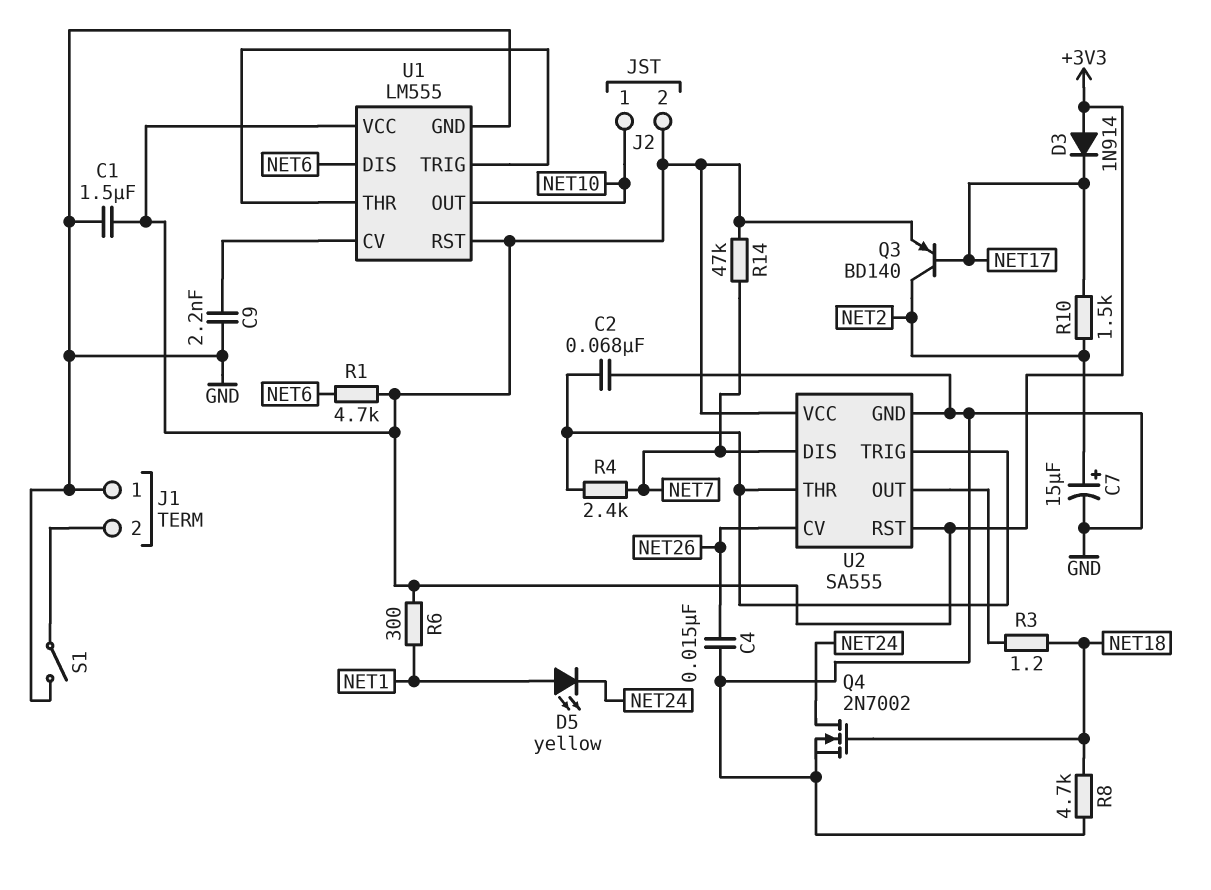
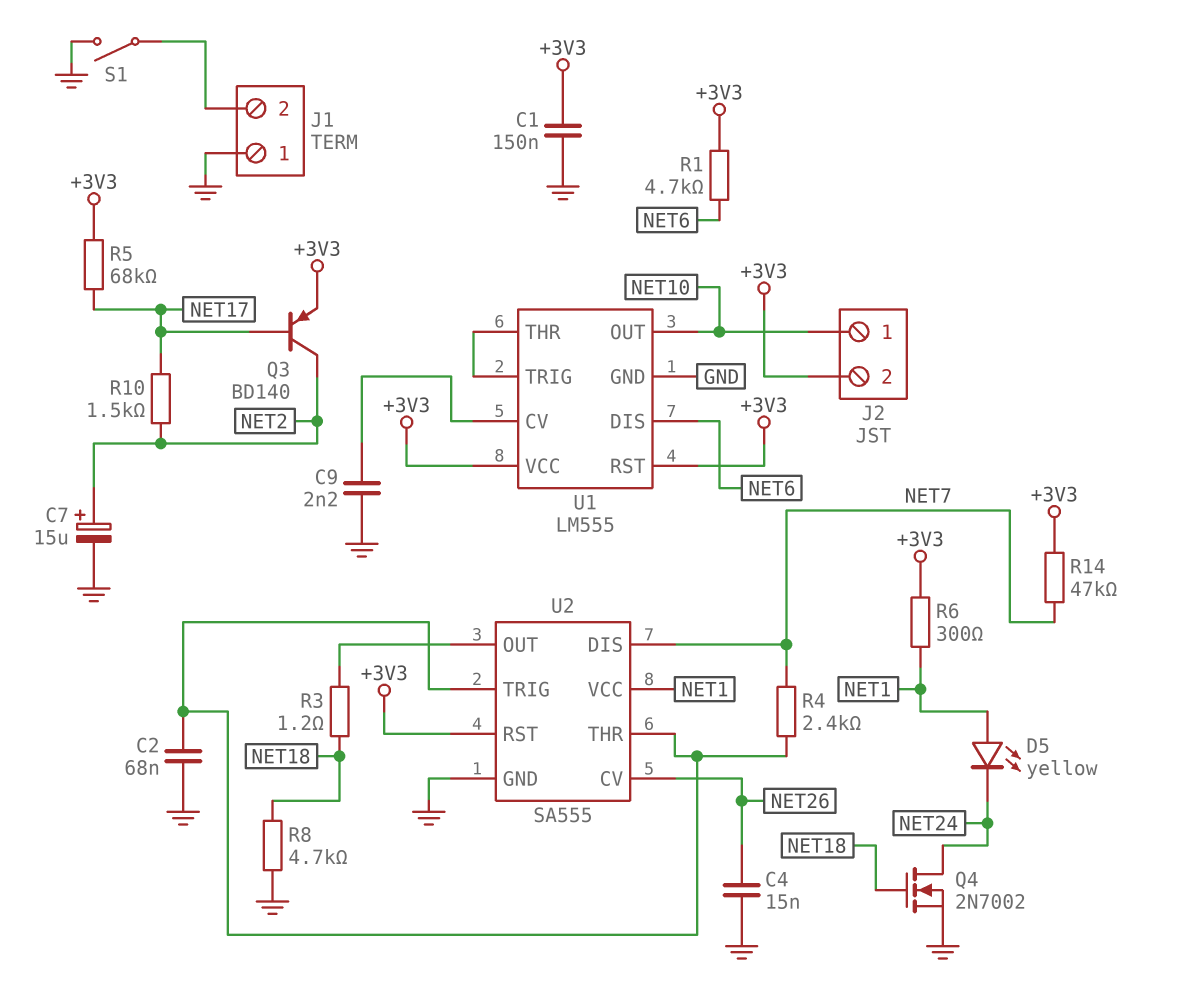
C1: 1.5uF (+3V3, GND) -> 150nF (+3V3, GND)
D3: diode 1N914 (A +3V3, K NET17) -> none
R5: none -> 68k (+3V3, NET17)
U2 pin VCC: +3V3 -> NET1

